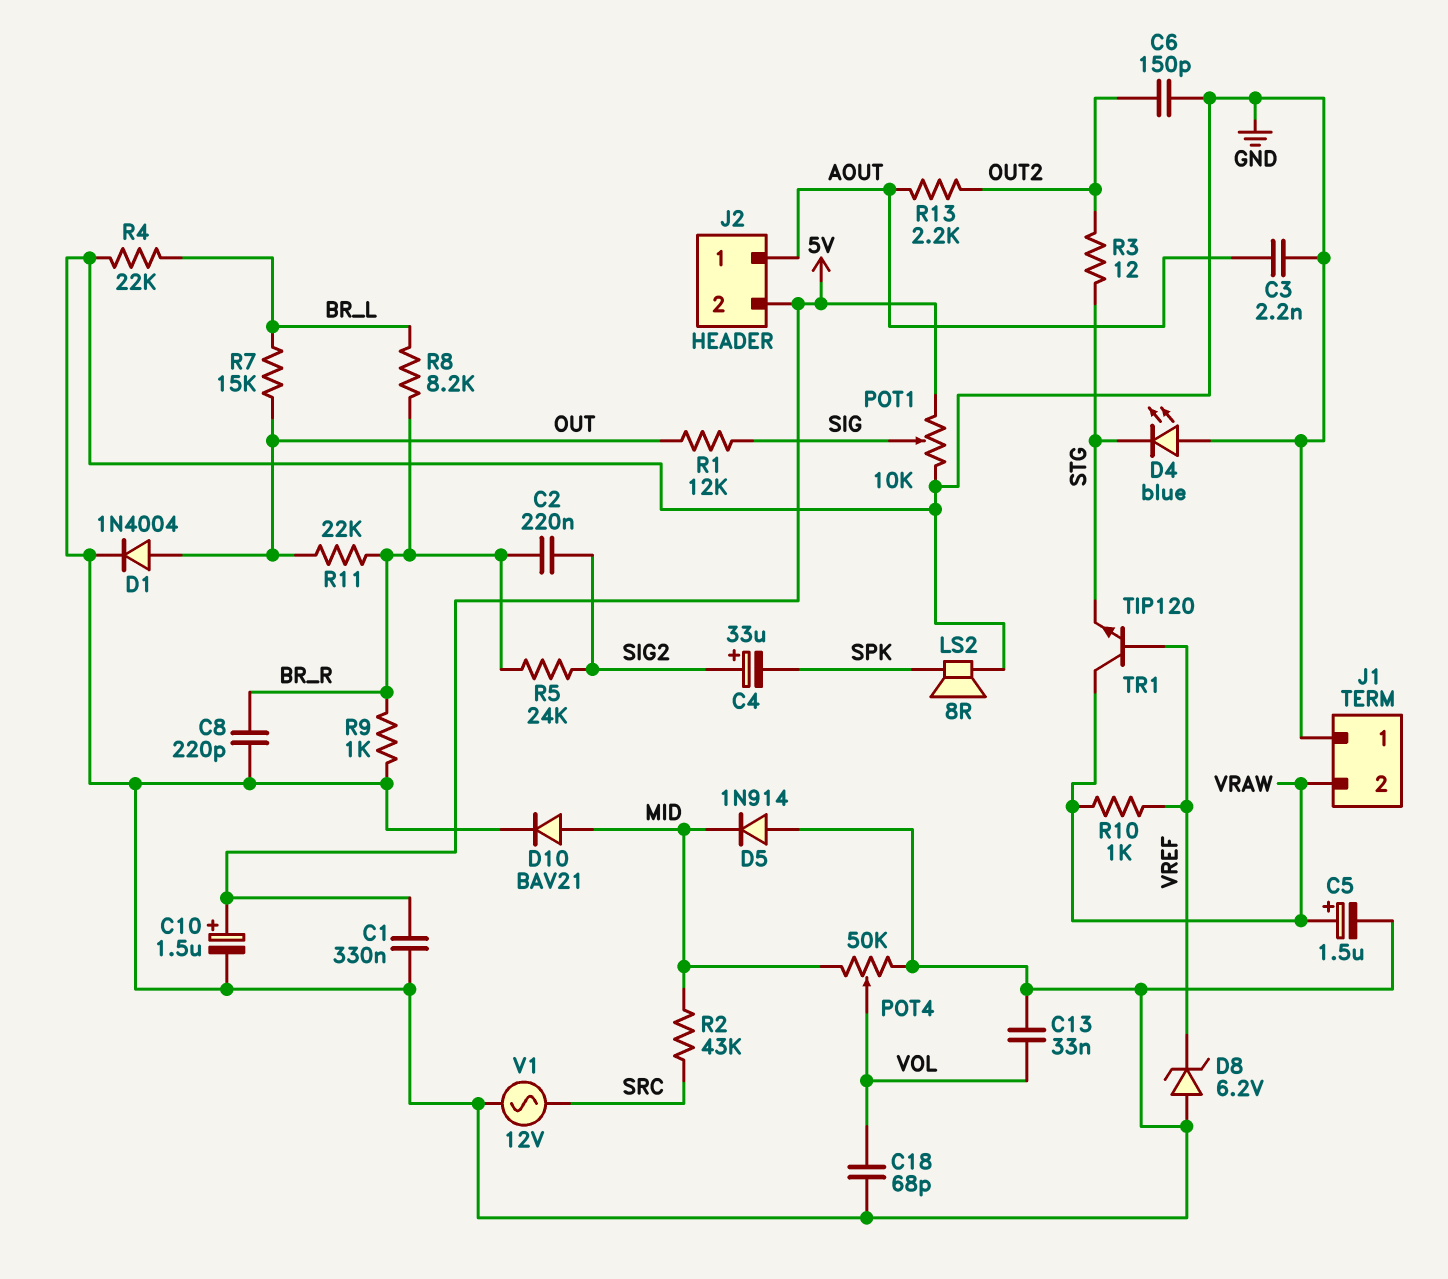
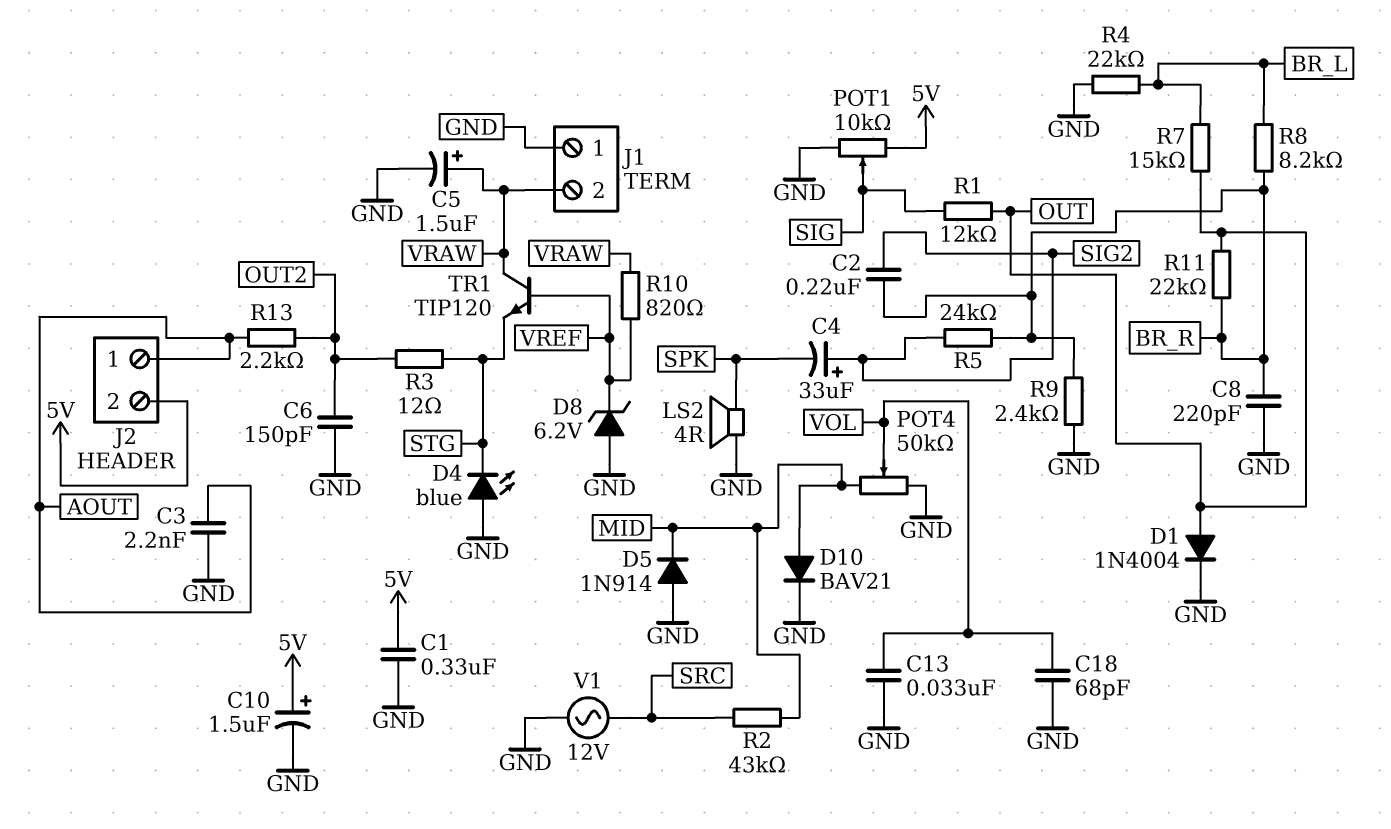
LS2: speaker 8R (GND, SPK) -> speaker 4R (GND, SPK)
R9: 1k (BR_R, GND) -> 2.4k (BR_R, GND)
R10: 1k (VRAW, VREF) -> 820 (VRAW, VREF)

